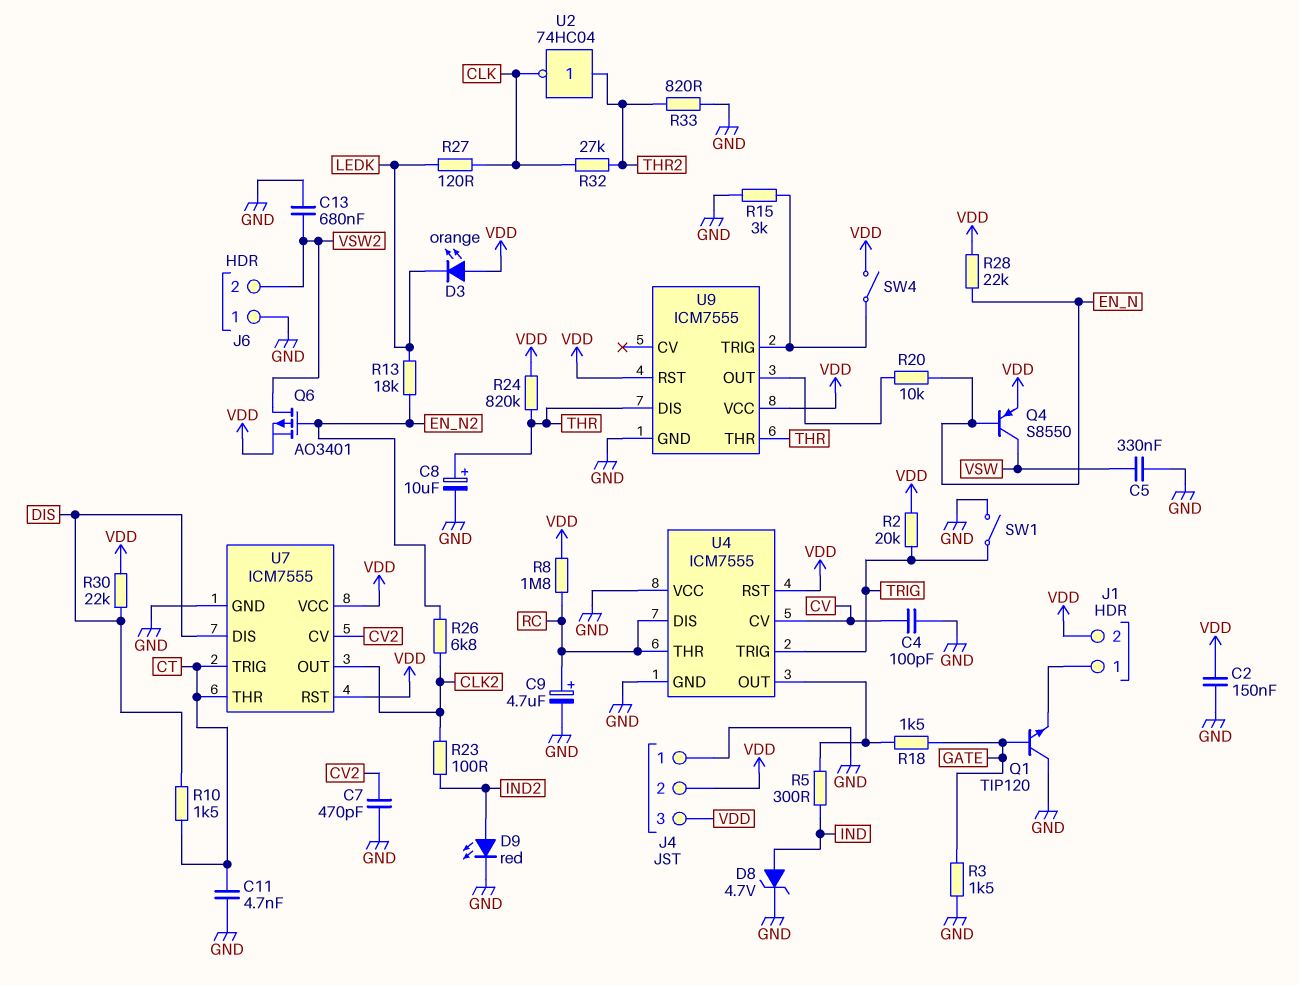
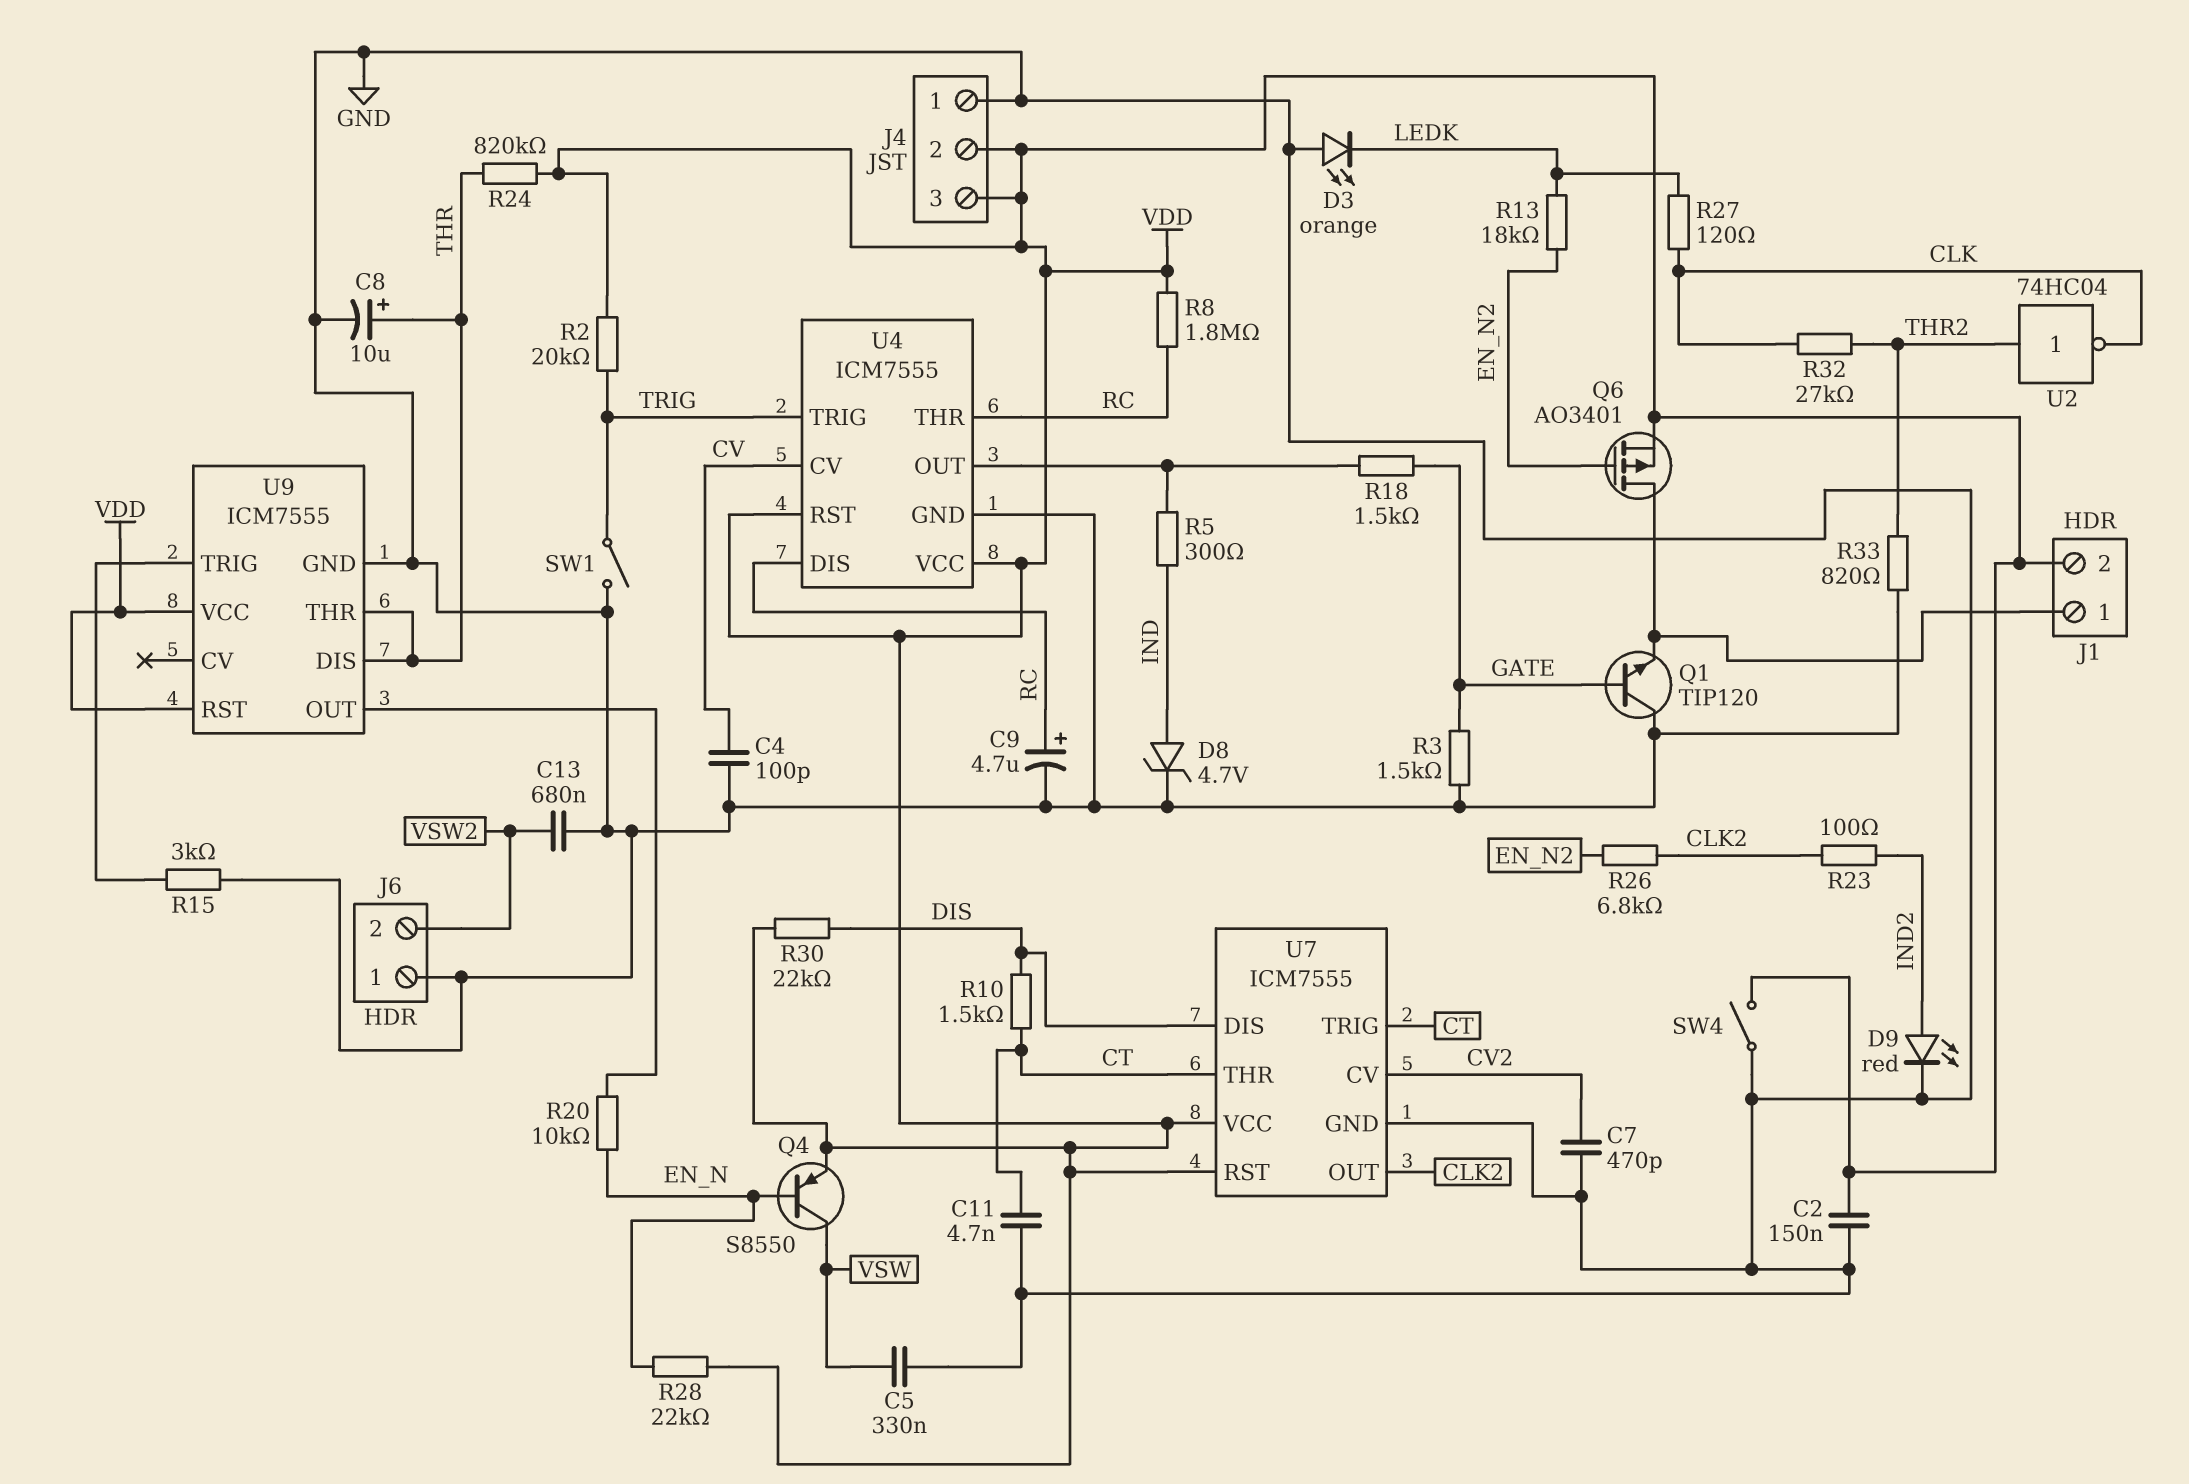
D3: LED orange (A VDD, K LEDK) -> LED orange (A GND, K LEDK)
Q6: PMOS AO3401 (G EN_N2, D VSW2, S VDD) -> PMOS AO3401 (G EN_N2, D J1/1, S VDD)
SW4: switch (U9/TRIG, VDD) -> switch (GND, VDD)
U4 pin VCC: GND -> VDD

